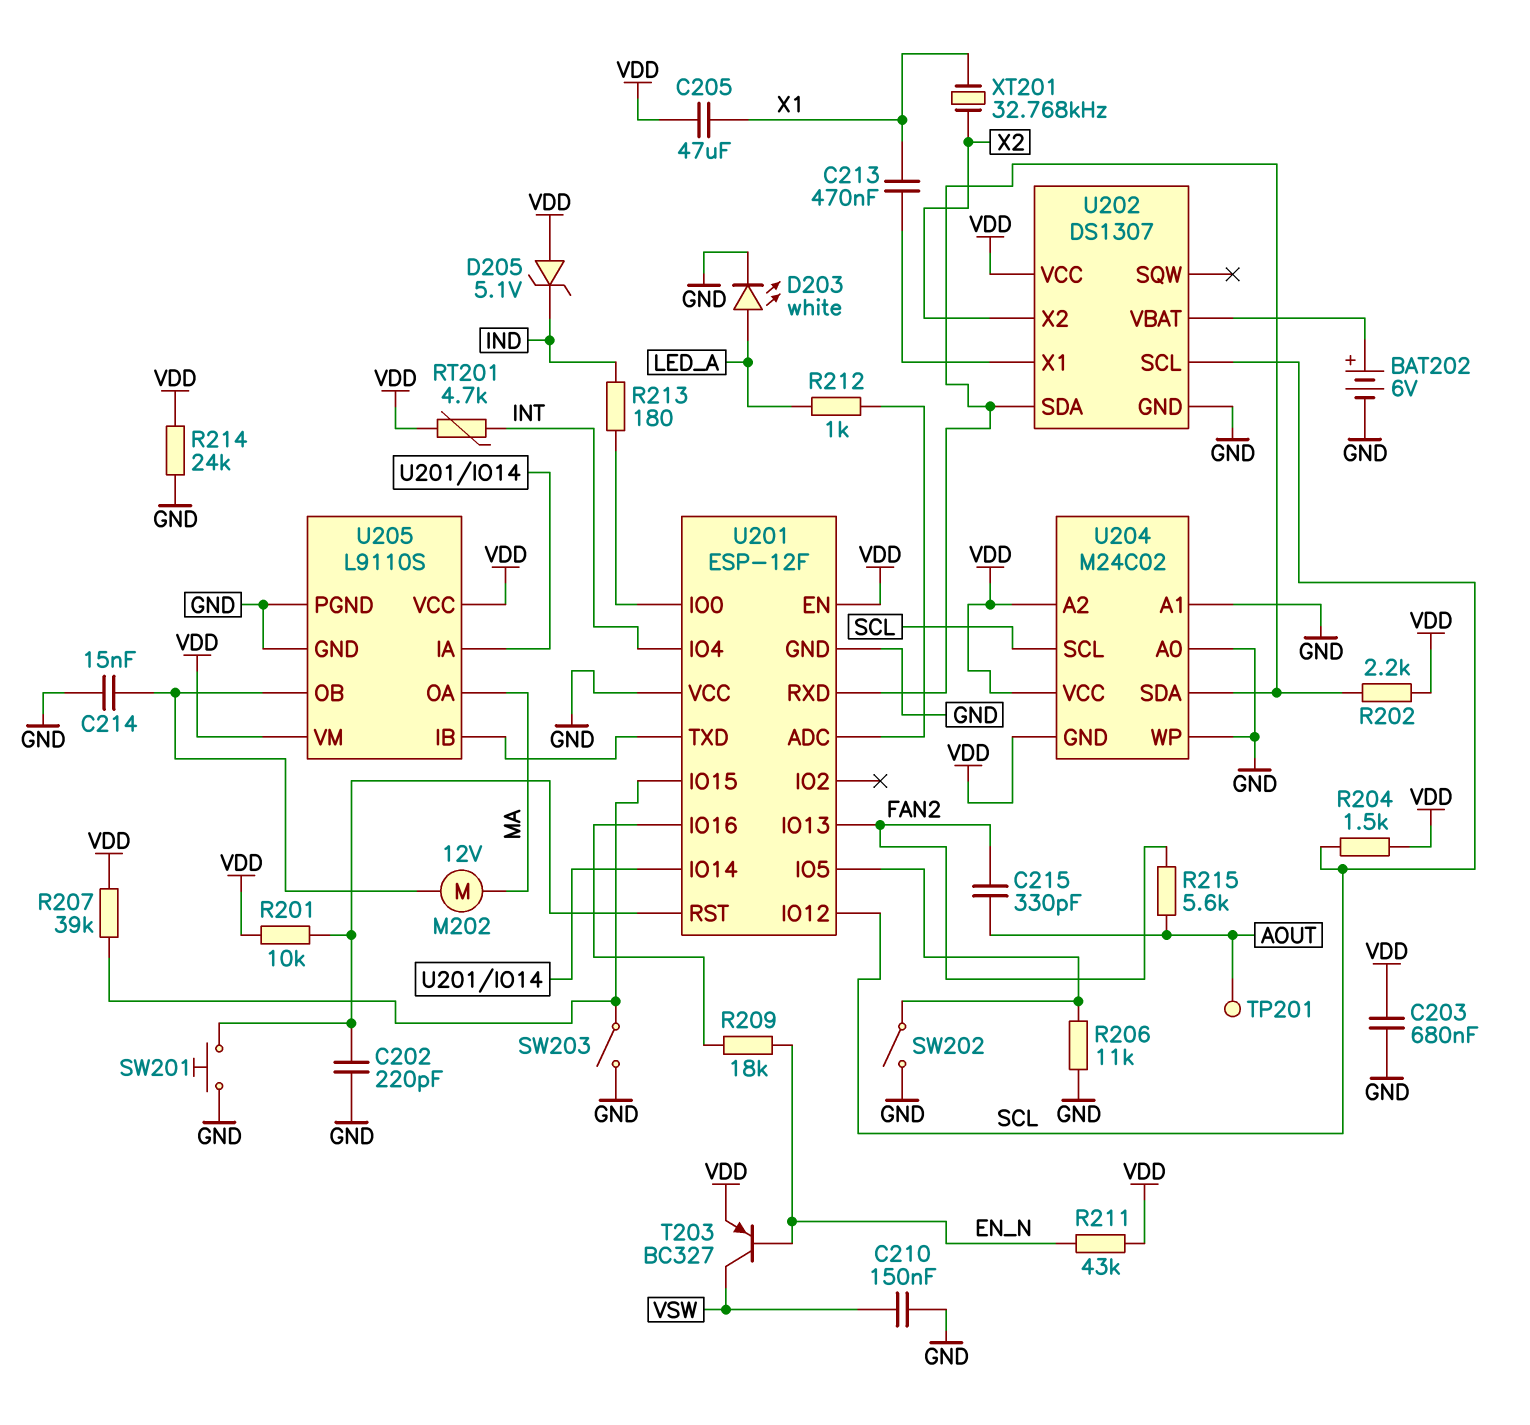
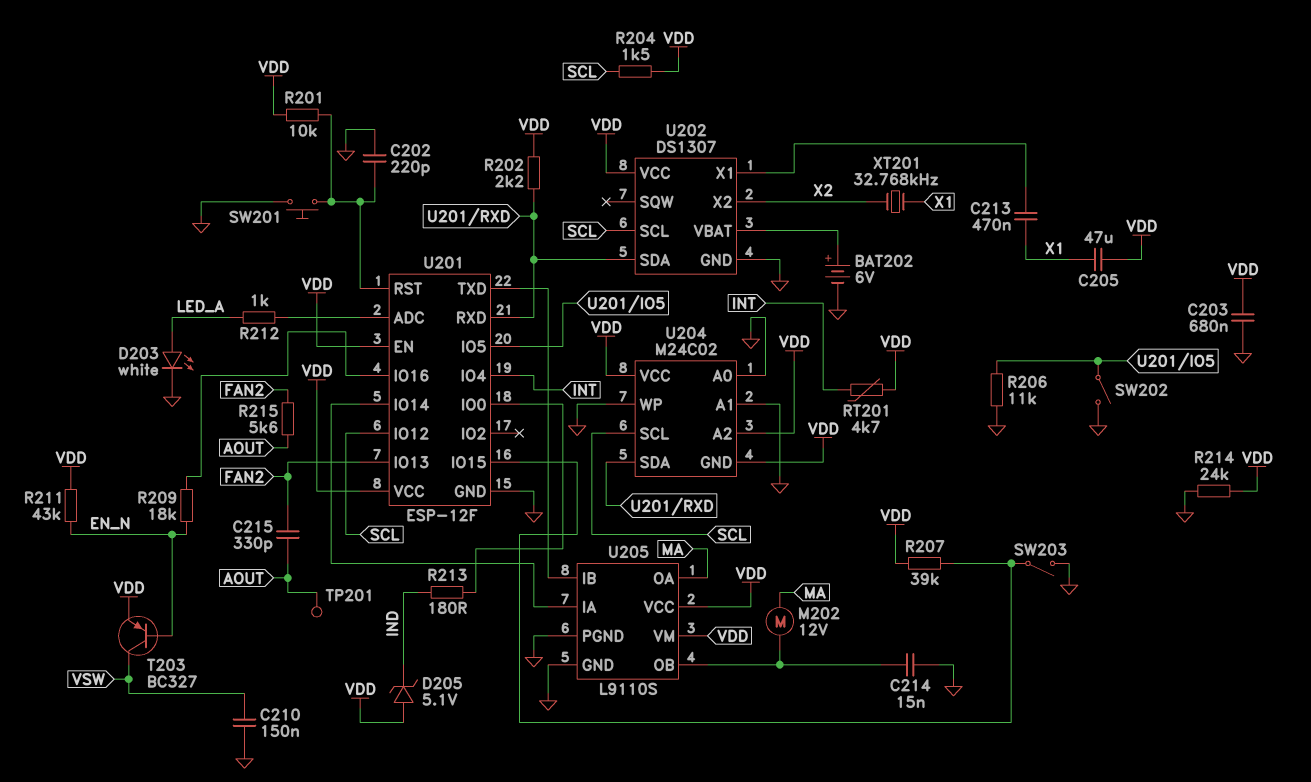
U201 pin VCC: GND -> VDD

